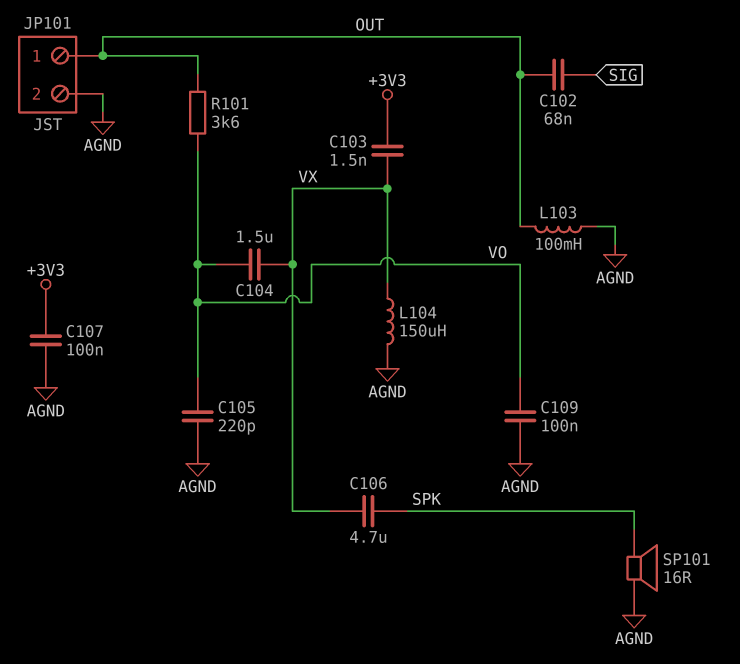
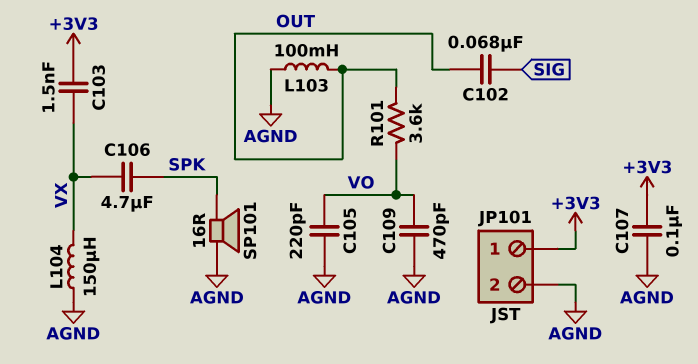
C104: 1.5uF (VO, VX) -> none
C109: 100nF (AGND, VO) -> 470pF (AGND, VO)
JP101 pin 1: OUT -> +3V3

